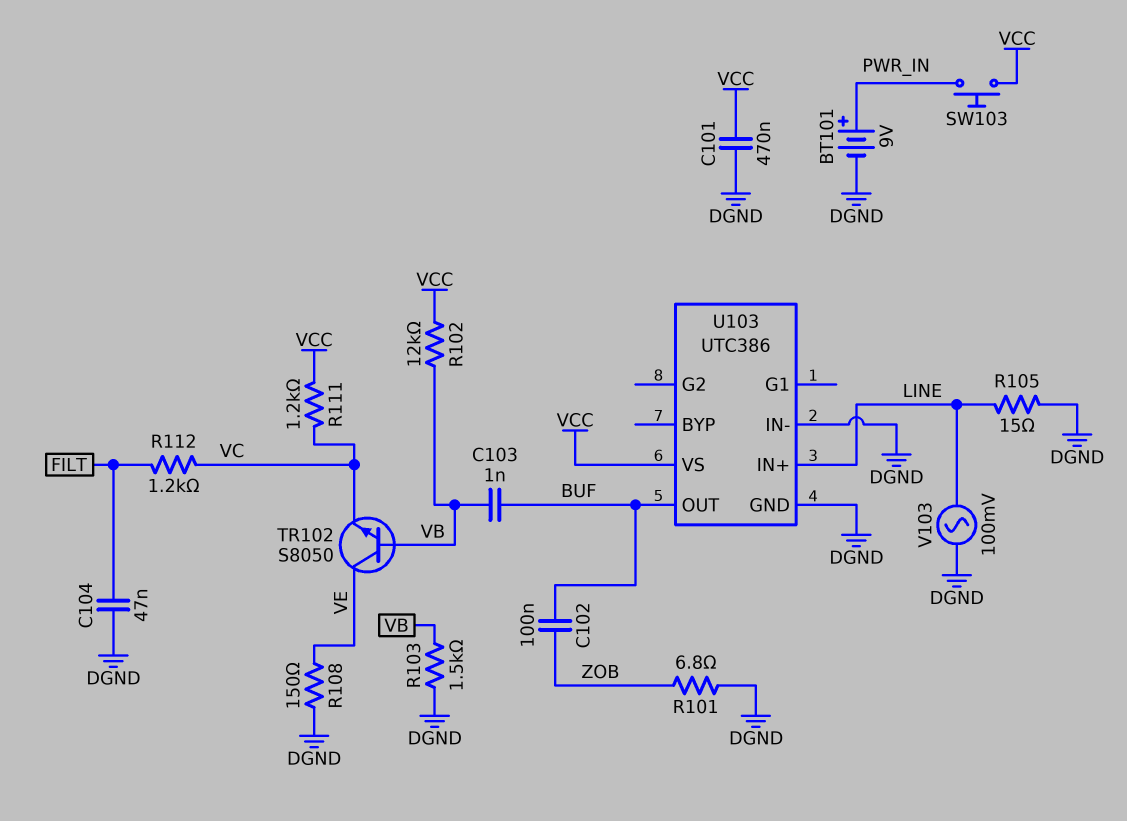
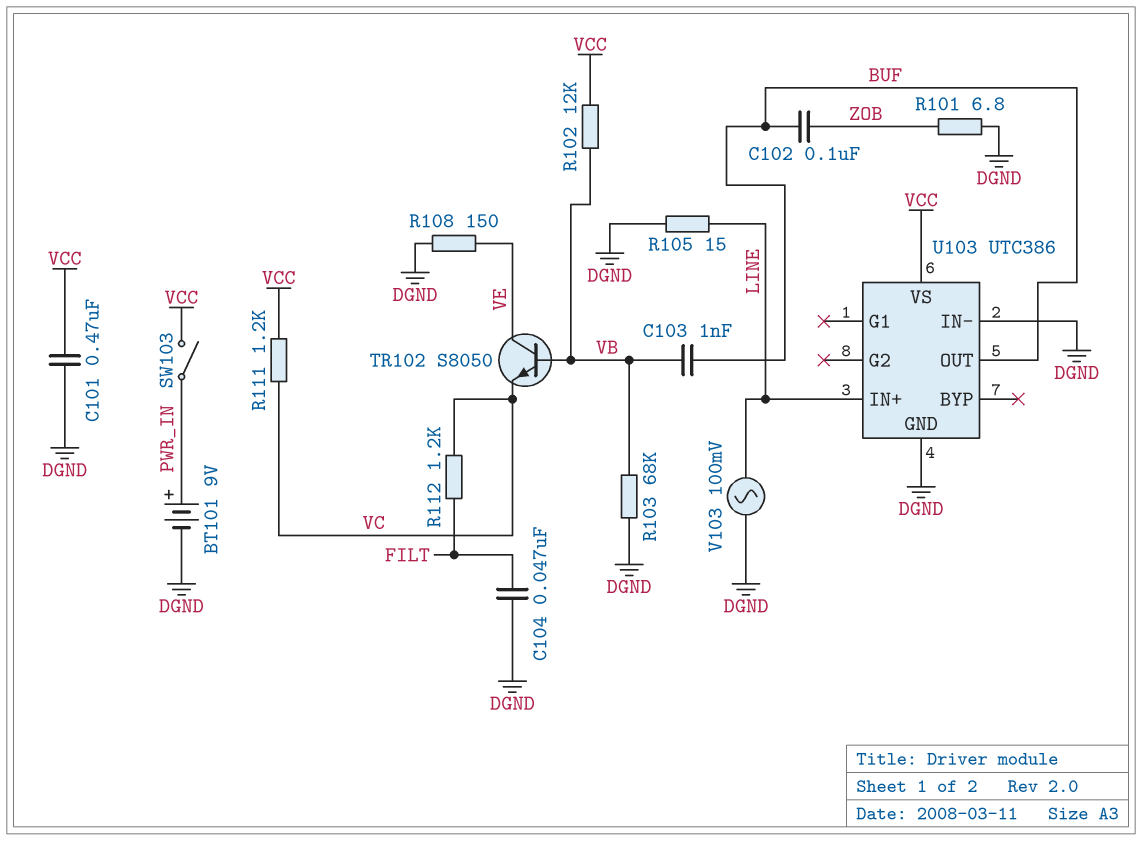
R103: 1.5k (DGND, VB) -> 68k (DGND, VB)
SW103: button (PWR_IN, VCC) -> switch (PWR_IN, VCC)

